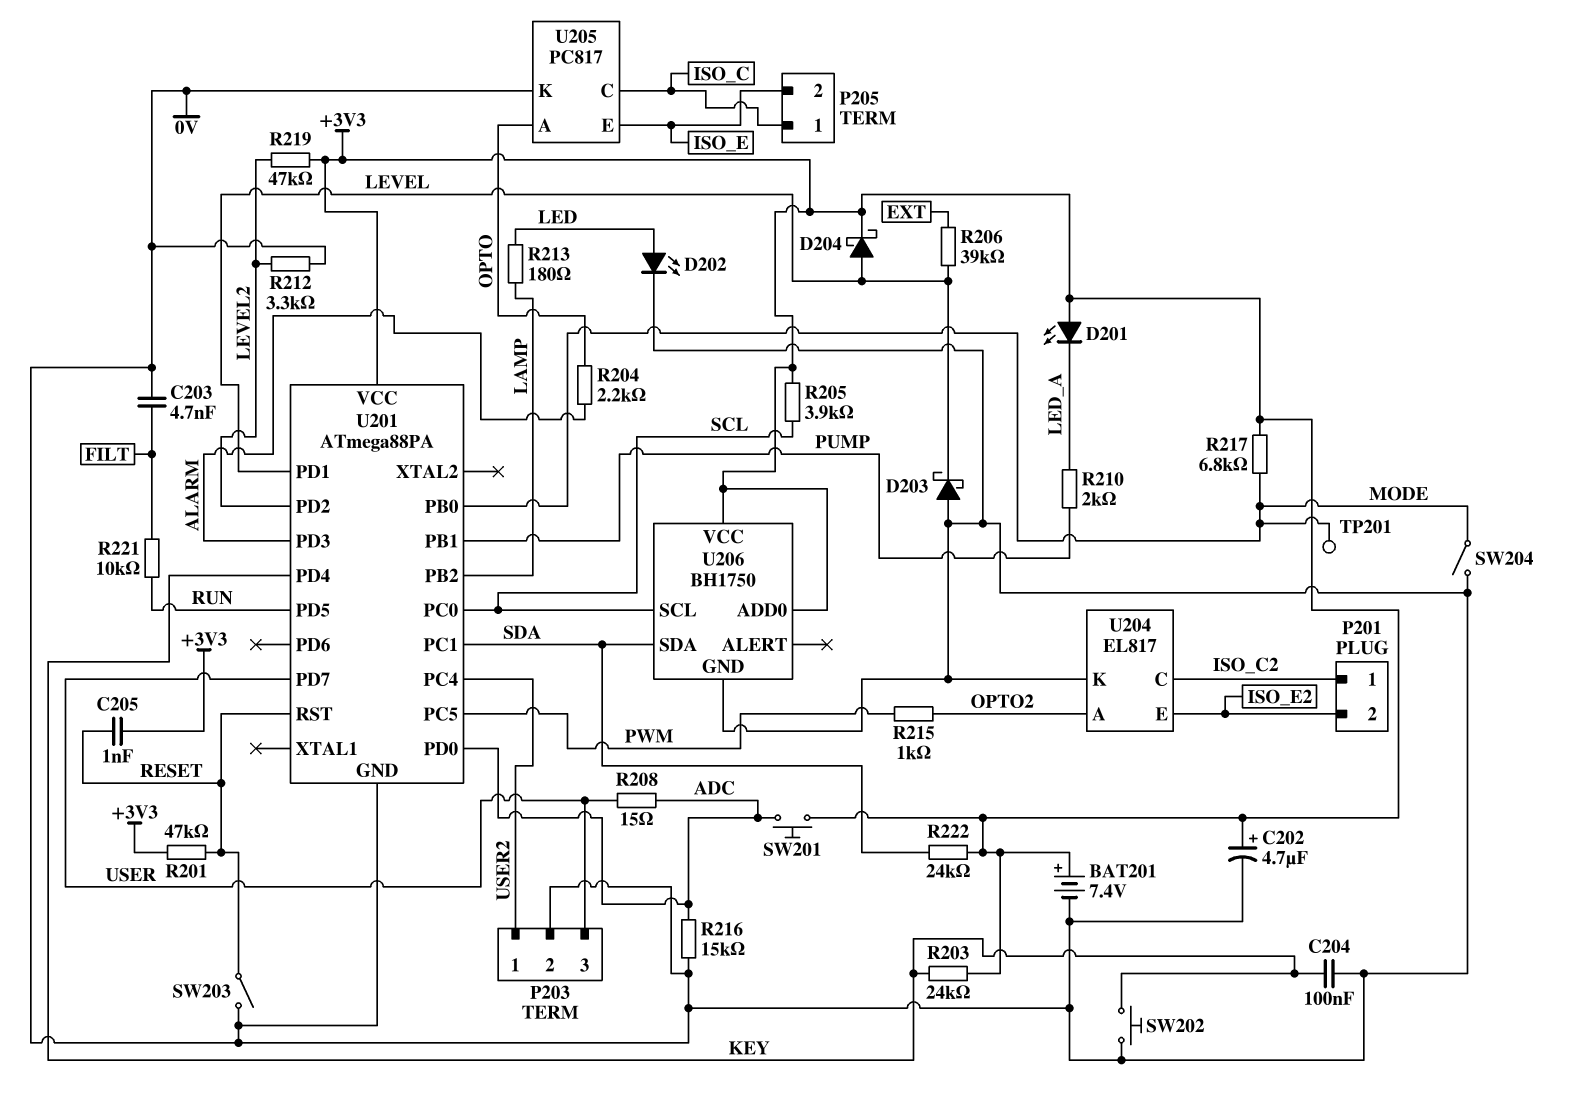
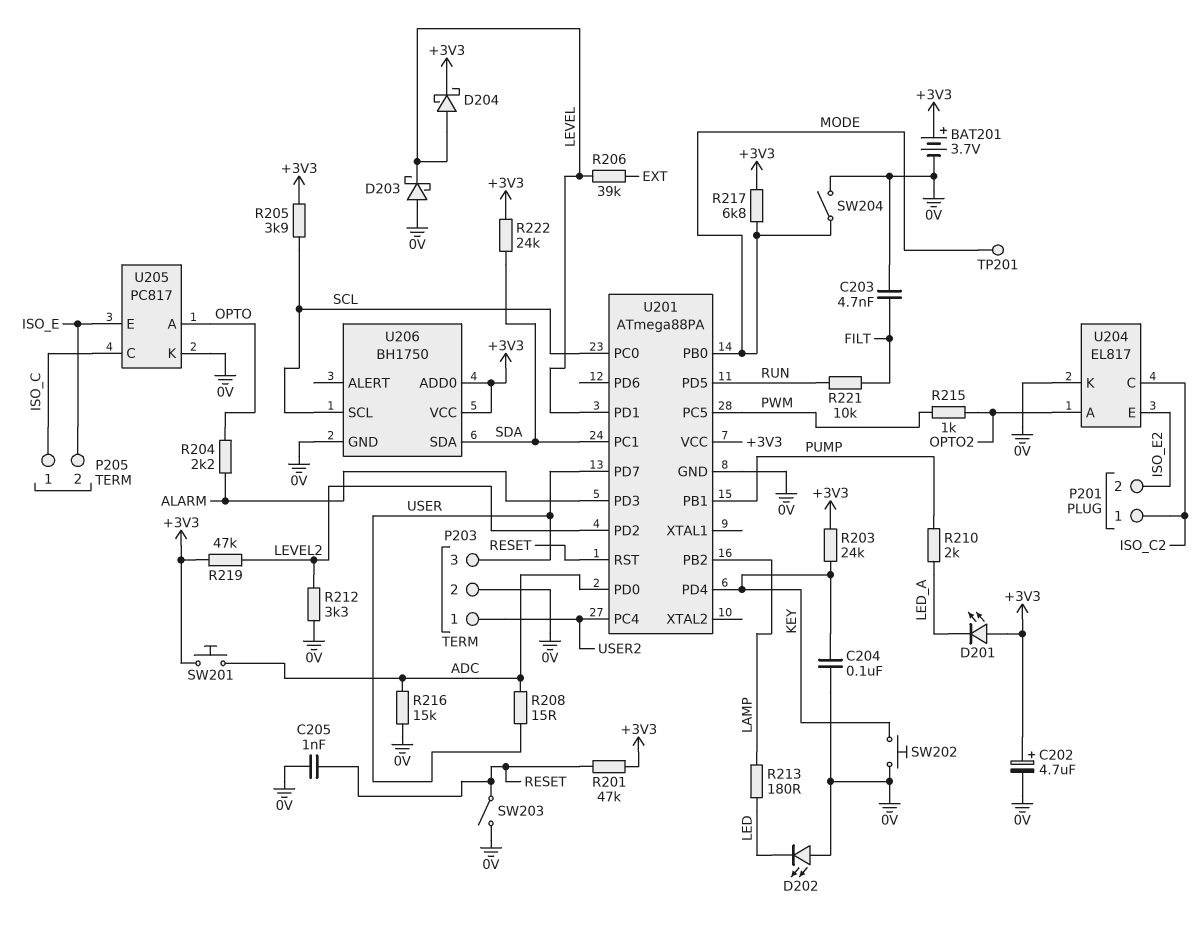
BAT201: 7.4V (plus +3V3, minus 0V) -> 3.7V (plus +3V3, minus 0V)
C205: 1nF (+3V3, RESET) -> 1nF (0V, RESET)
D202: LED (A LED, K 0V) -> LED (A 0V, K LED)

